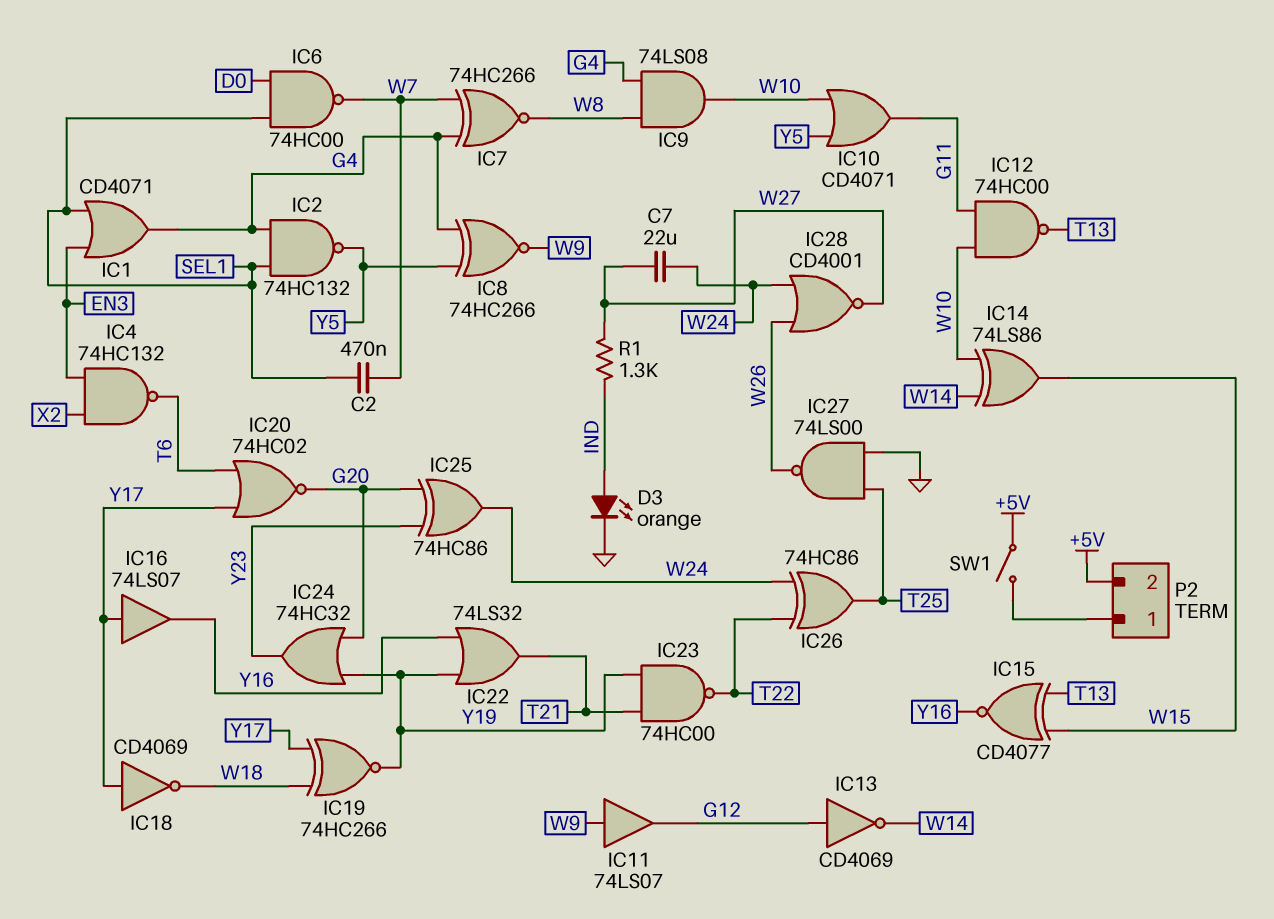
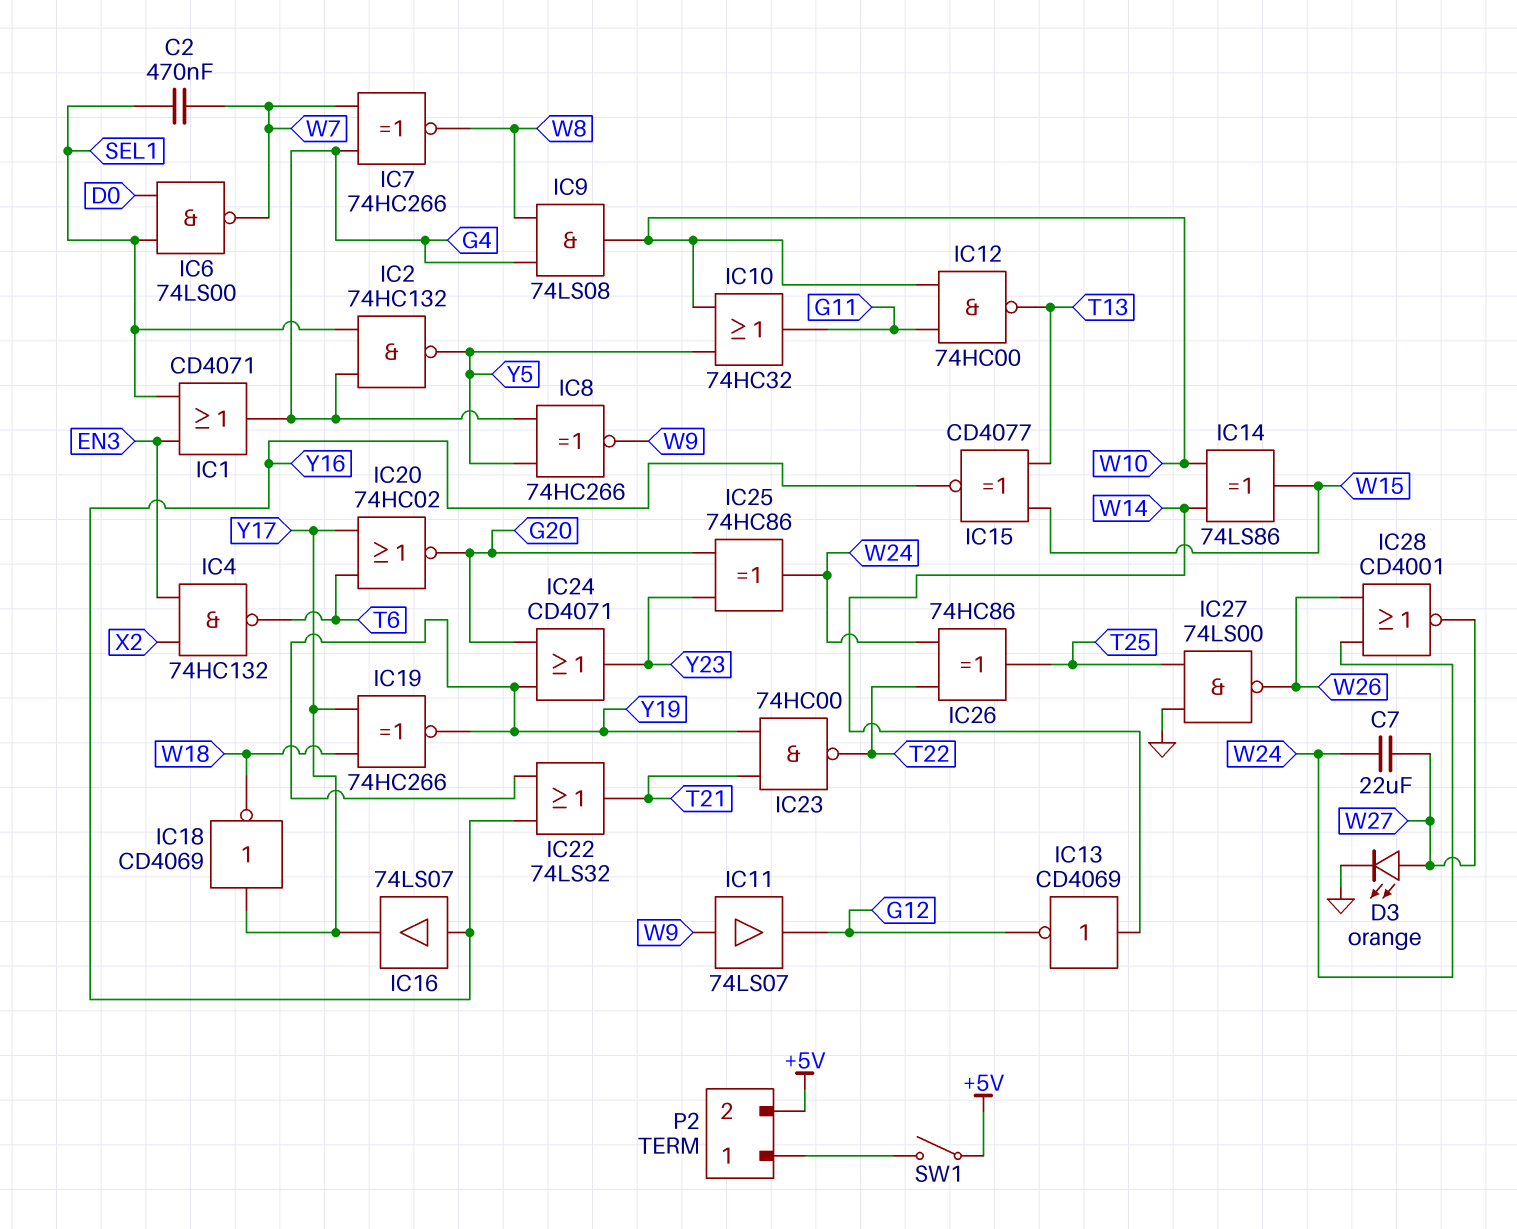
D3: LED orange (A IND, K GND) -> LED orange (A W27, K GND)
IC6: NAND 74HC00 (in D0, in SEL1, out W7) -> NAND 74LS00 (in D0, in SEL1, out W7)
IC10: OR CD4071 (in W10, in Y5, out G11) -> OR 74HC32 (in W10, in Y5, out G11)
IC13: NOT CD4069 (in G12, out W14) -> NOT CD4069 (in W14, out G12)
IC16: buffer 74LS07 (in Y17, out Y16) -> buffer 74LS07 (in Y16, out Y17)
IC24: OR 74HC32 (in G20, in Y19, out Y23) -> OR CD4071 (in G20, in Y19, out Y23)
R1: 1.3k (IND, W27) -> none

